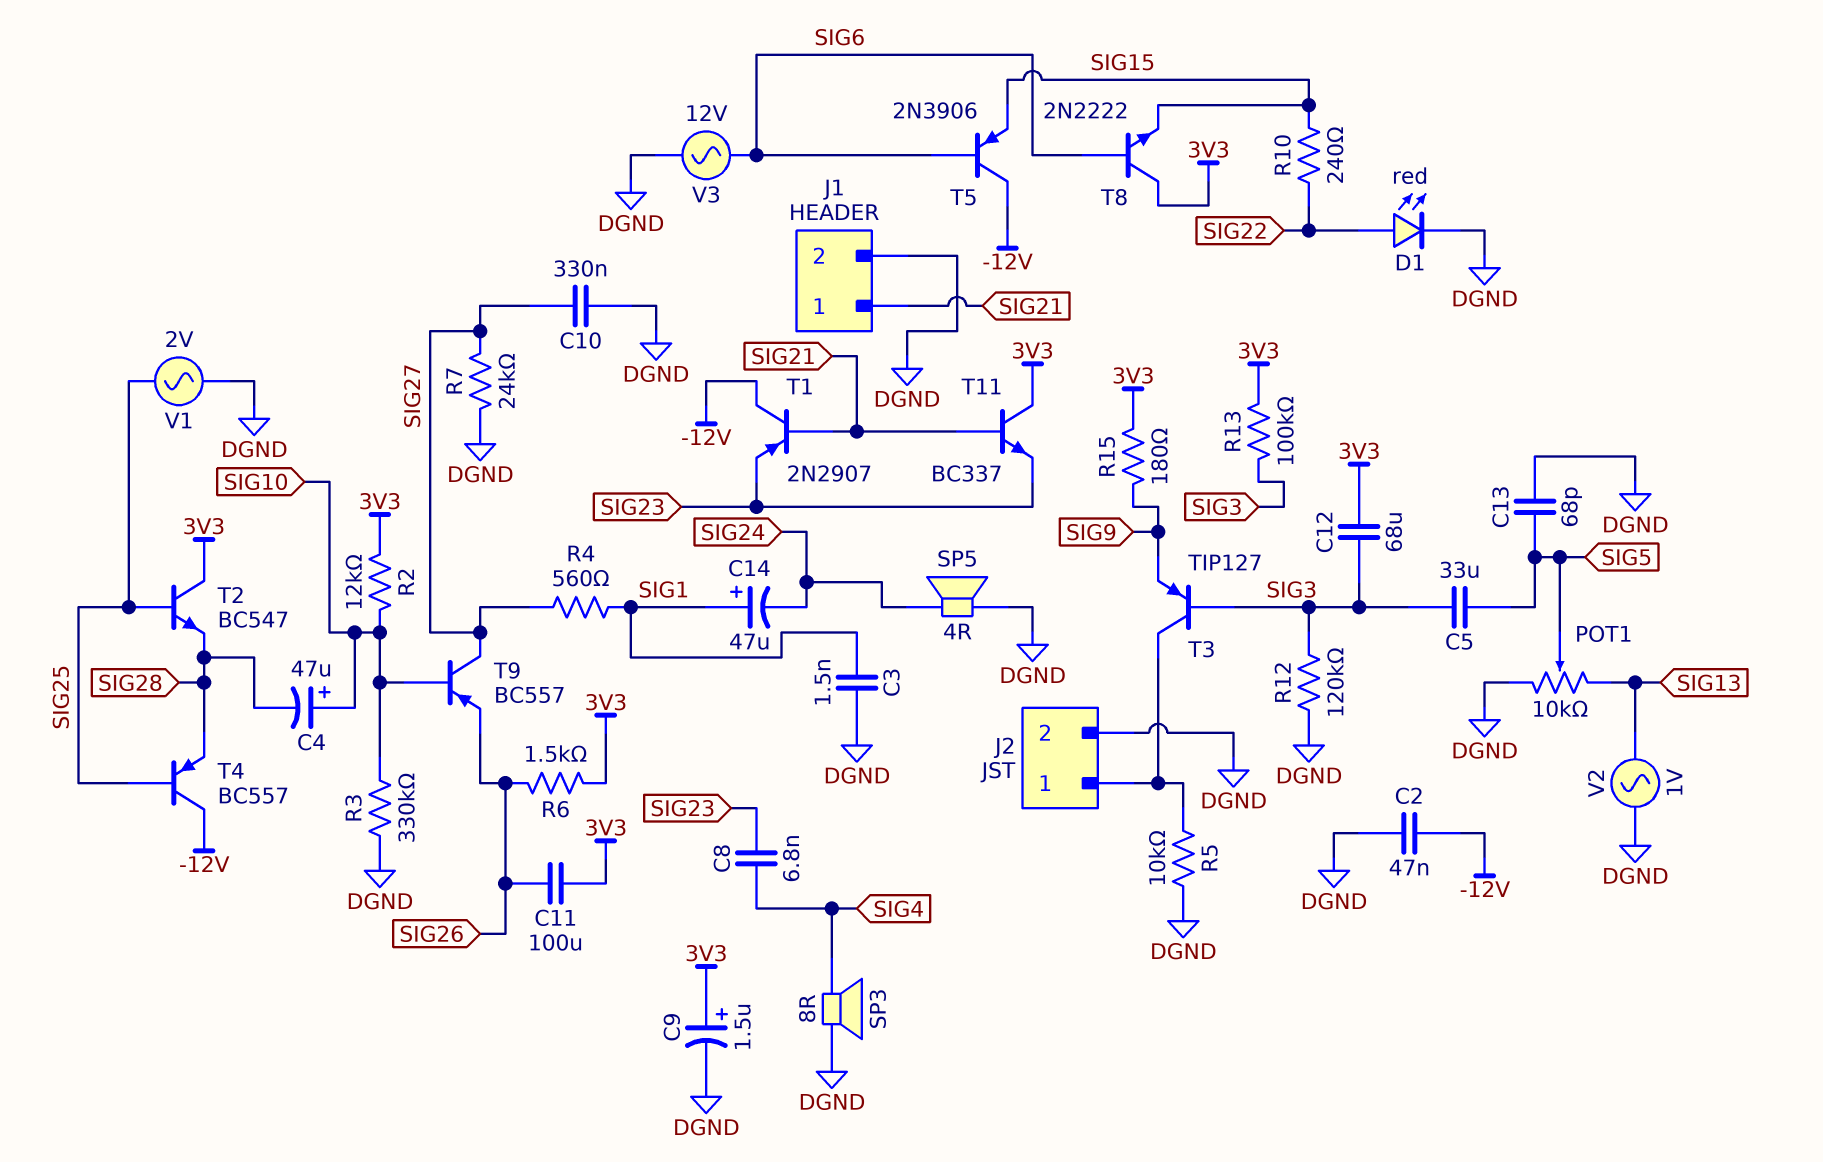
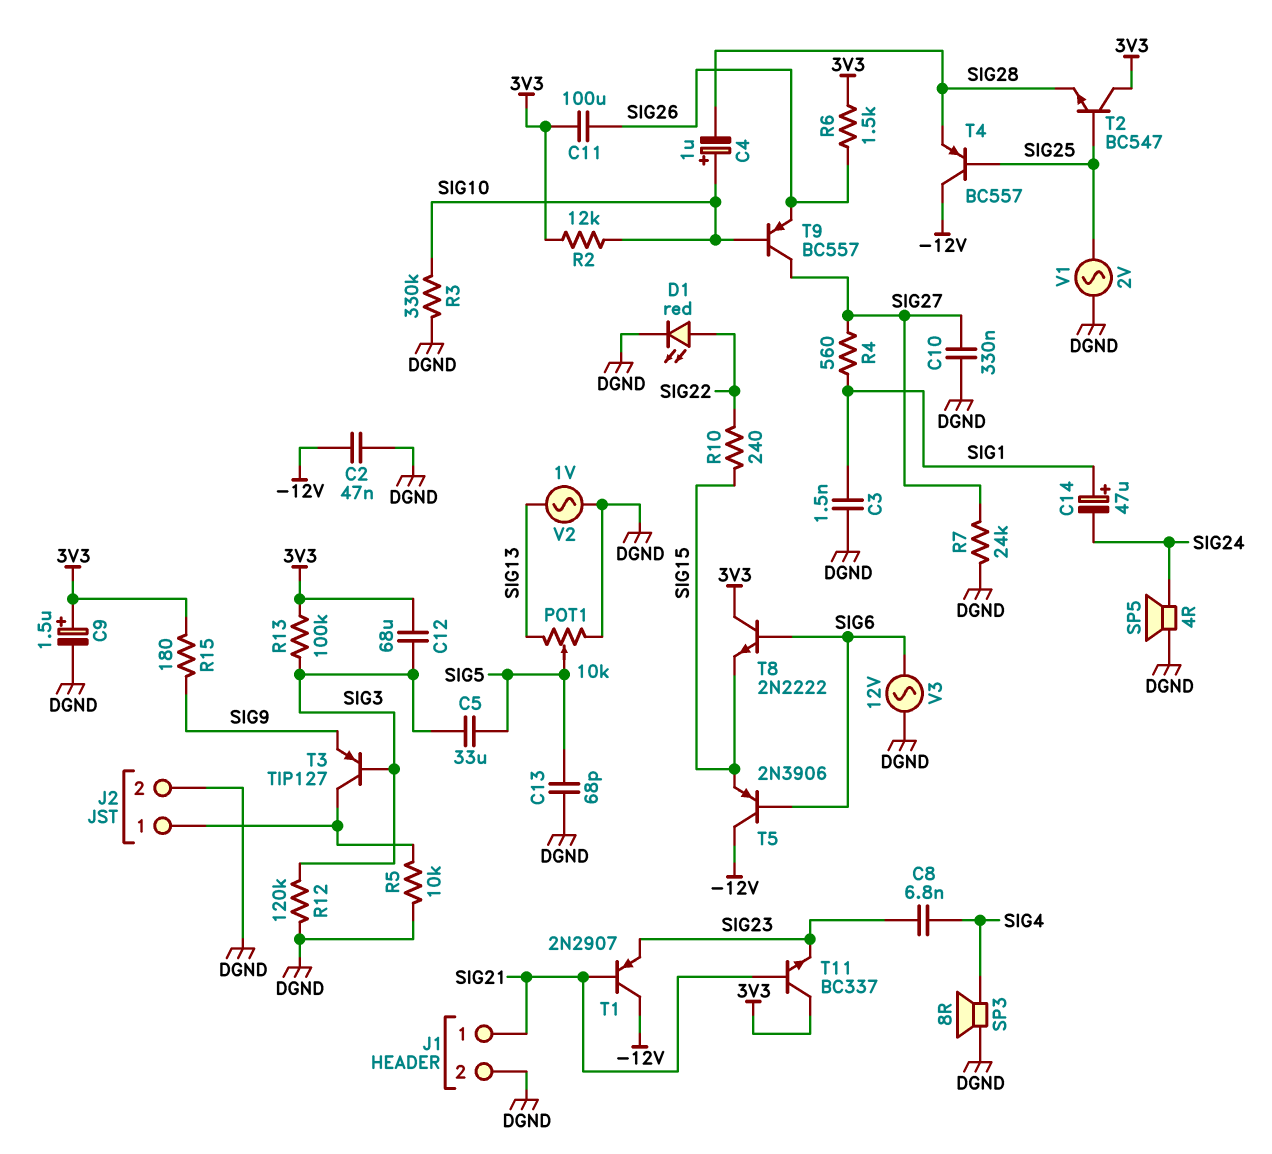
C4: 47uF (plus SIG10, minus SIG28) -> 1uF (plus SIG10, minus SIG28)

